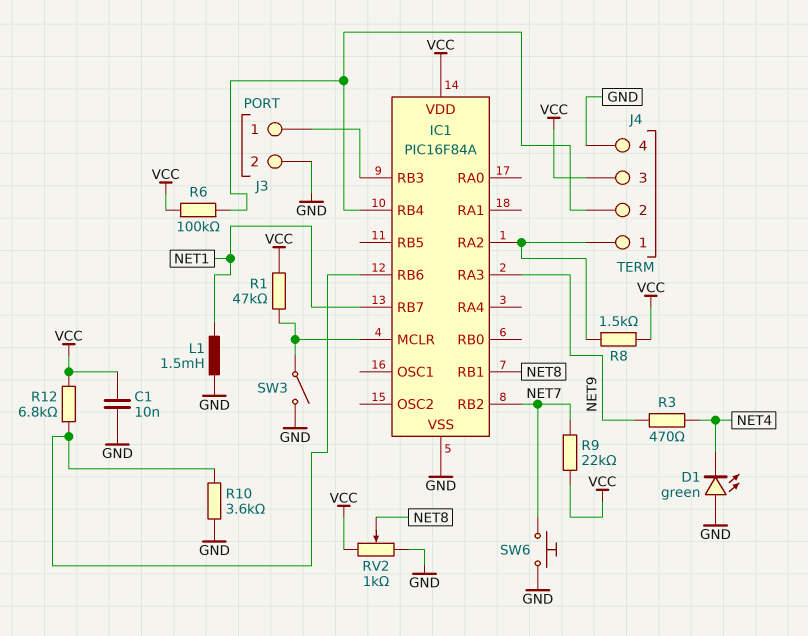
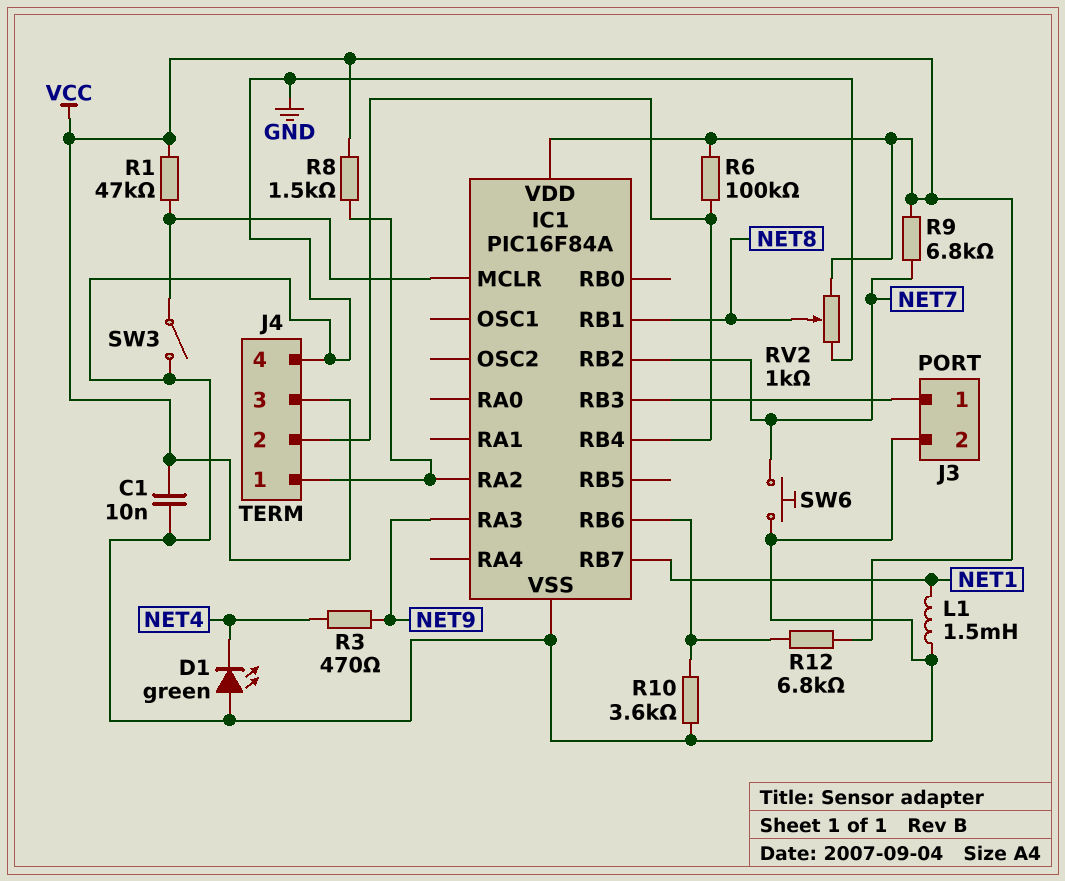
R9: 22k (NET7, VCC) -> 6.8k (NET7, VCC)

